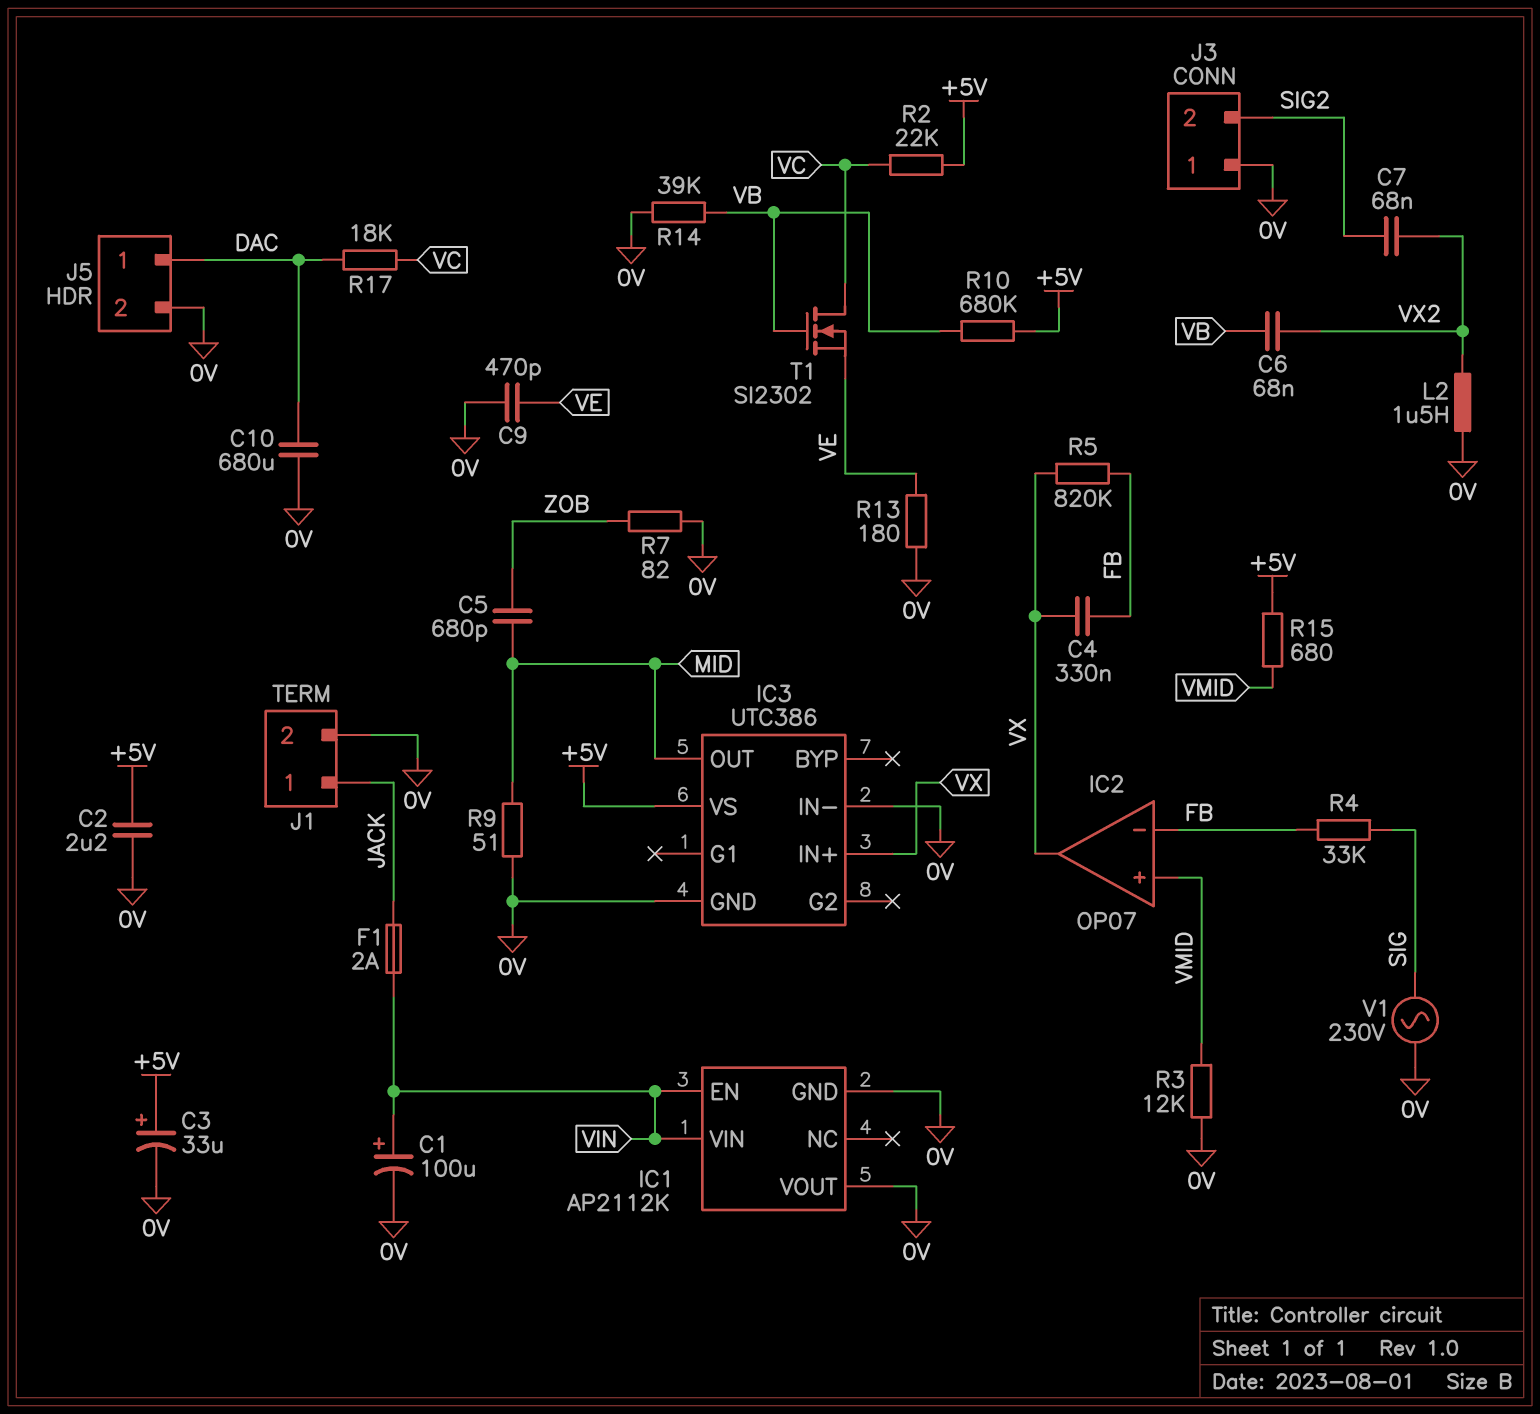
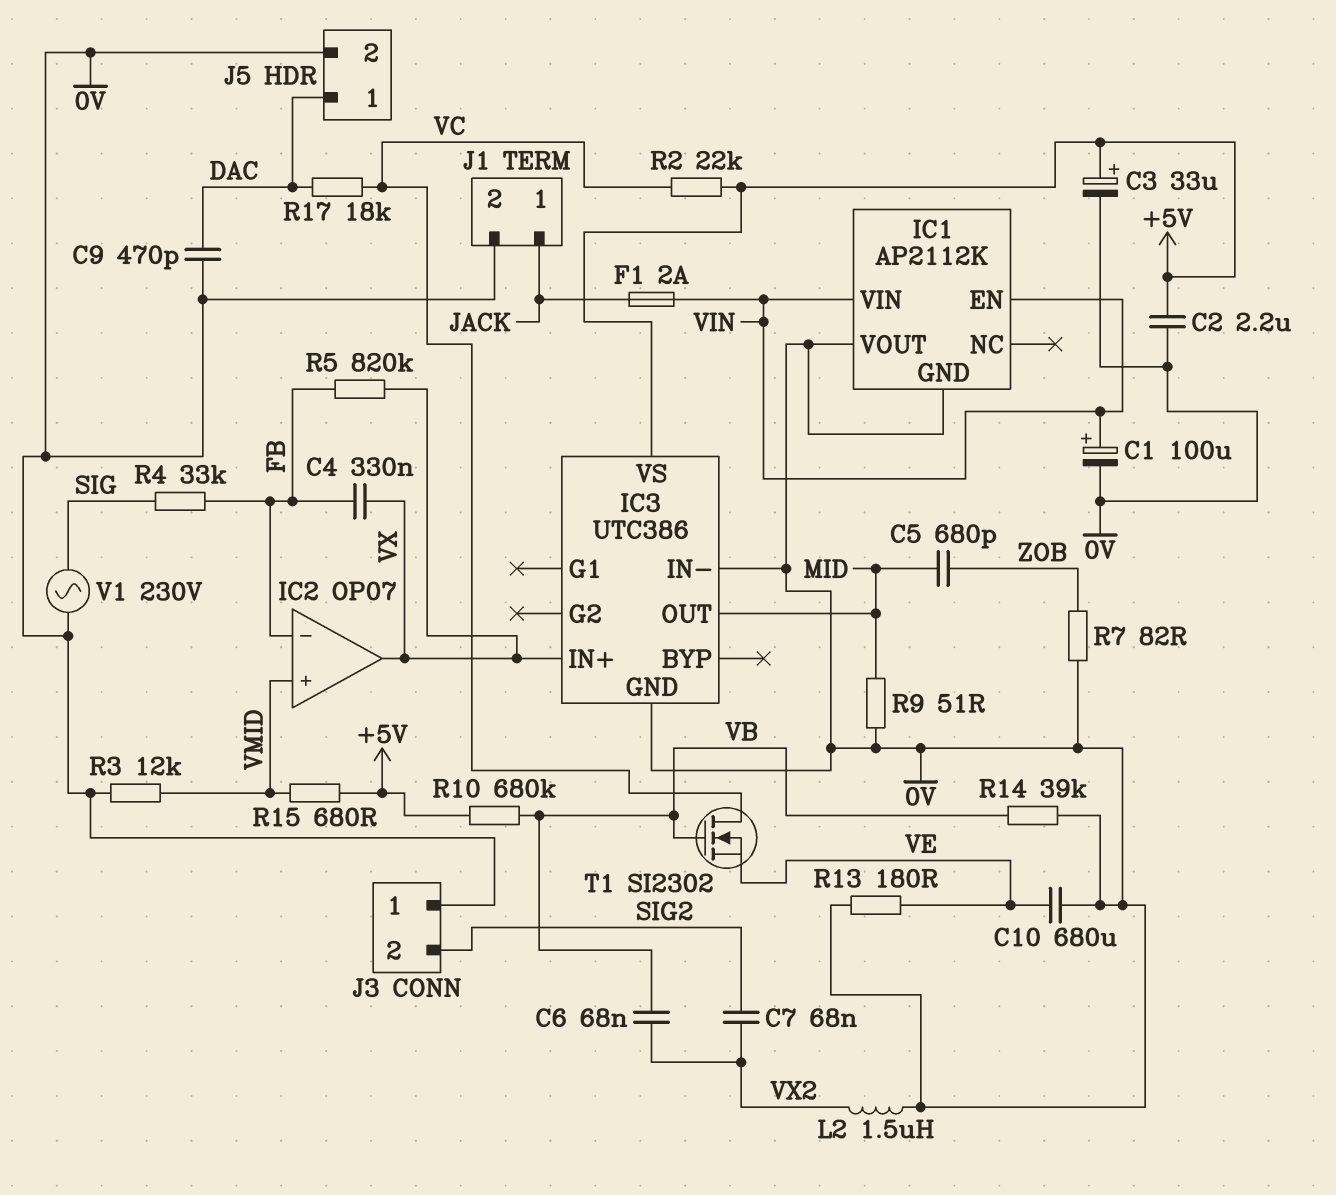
C9: 470pF (0V, VE) -> 470pF (0V, DAC)
C10: 680uF (0V, DAC) -> 680uF (0V, VE)

